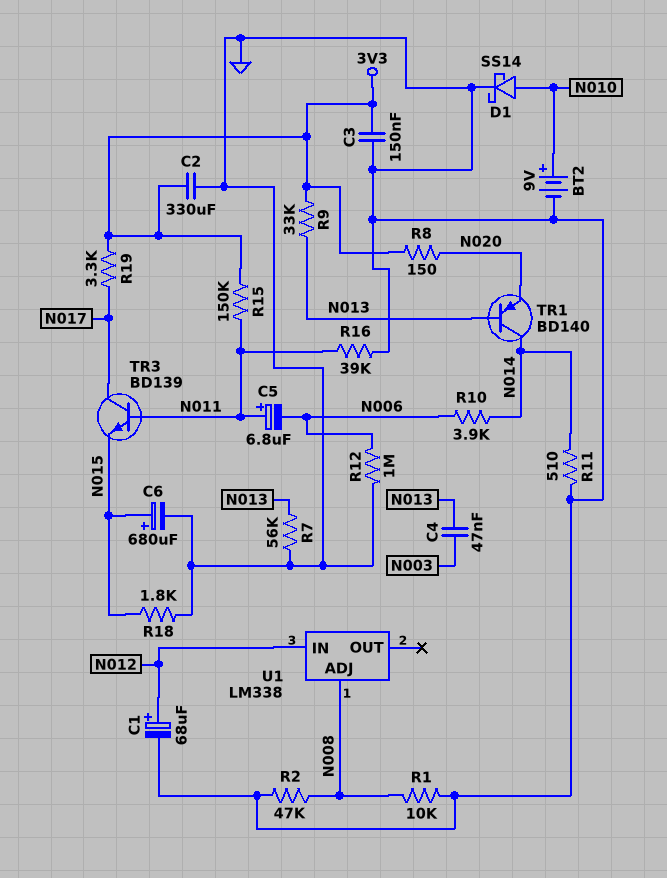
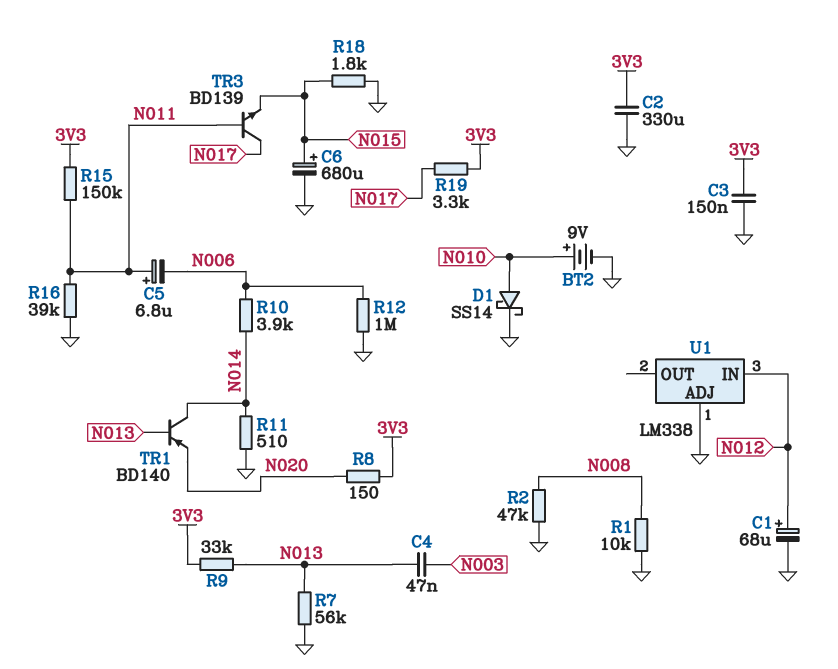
U1 pin ADJ: N008 -> GND

